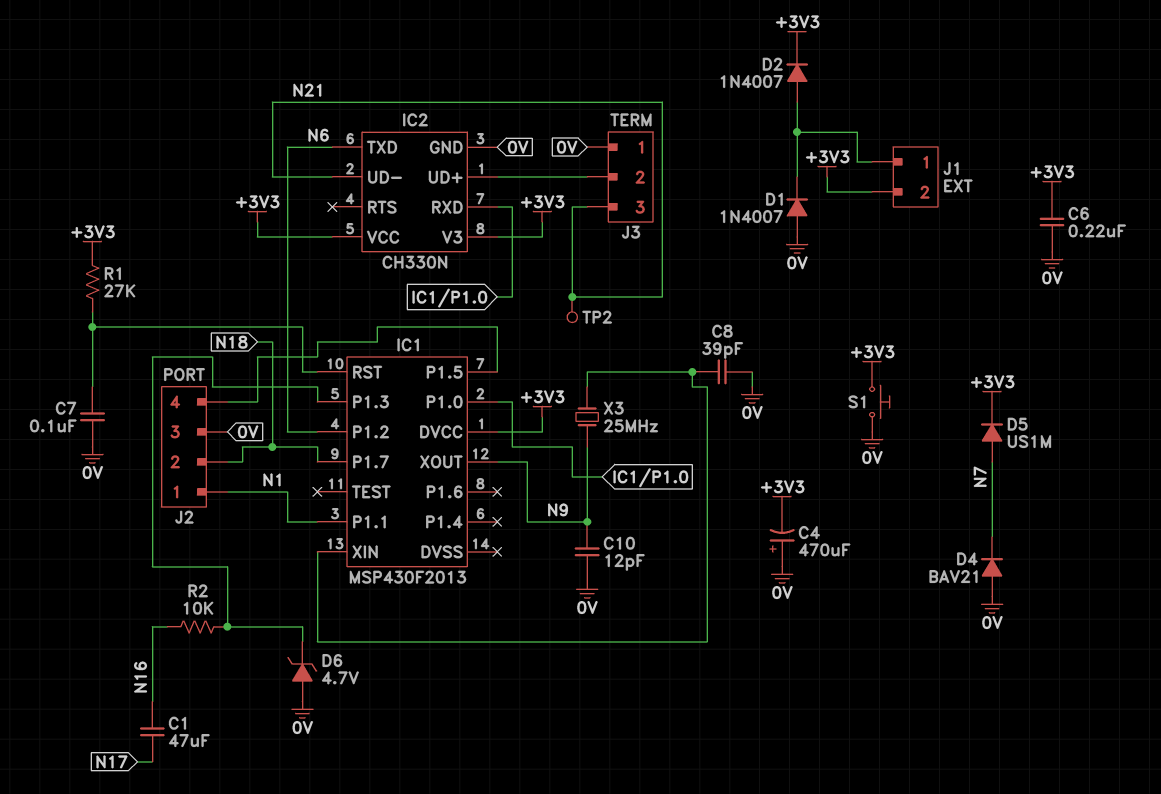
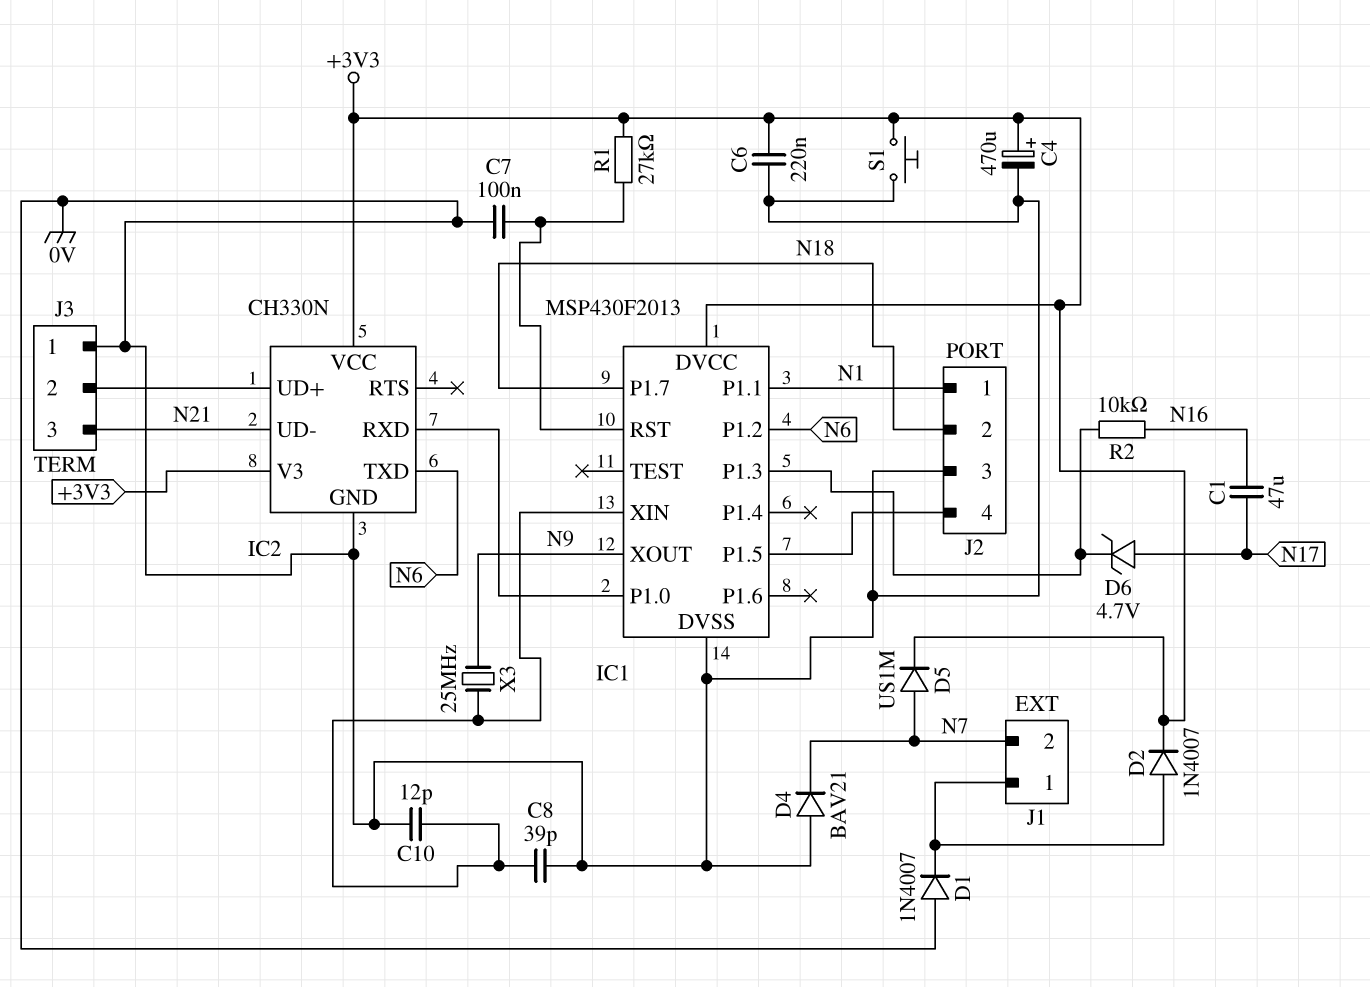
C4: 470uF (plus 0V, minus +3V3) -> 470uF (plus +3V3, minus 0V)
C10: 12pF (0V, N9) -> 12pF (0V, IC1/XIN)
D6: zener 4.7V (A 0V, K IC1/P1.3) -> zener 4.7V (A N17, K IC1/P1.3)
IC1 pin DVSS: none -> 0V
J1 pin 2: +3V3 -> N7
TP2: test point (N21) -> none

